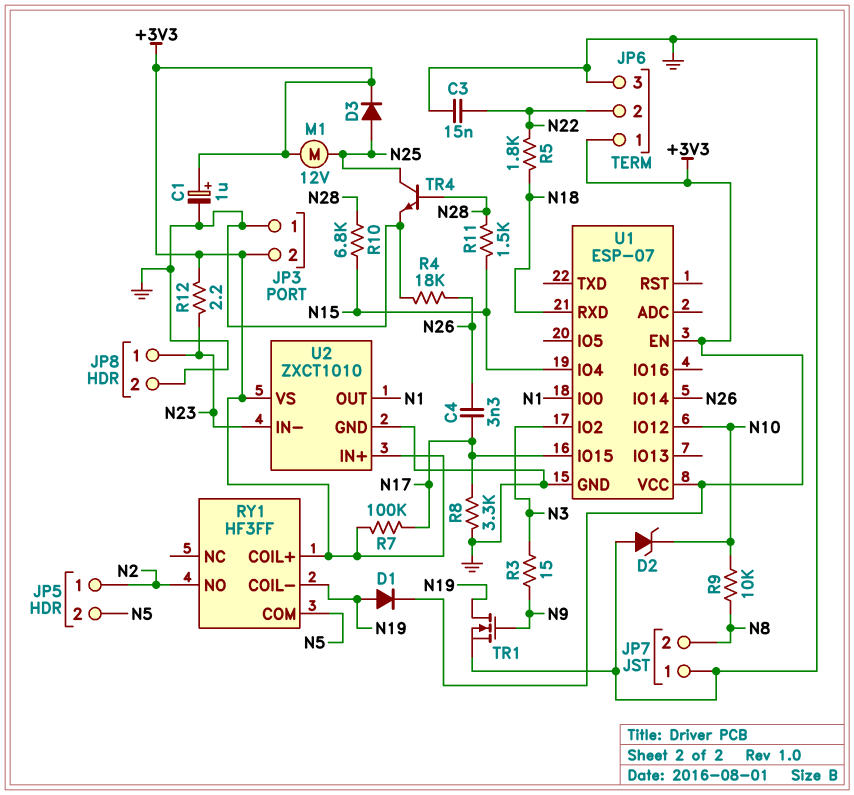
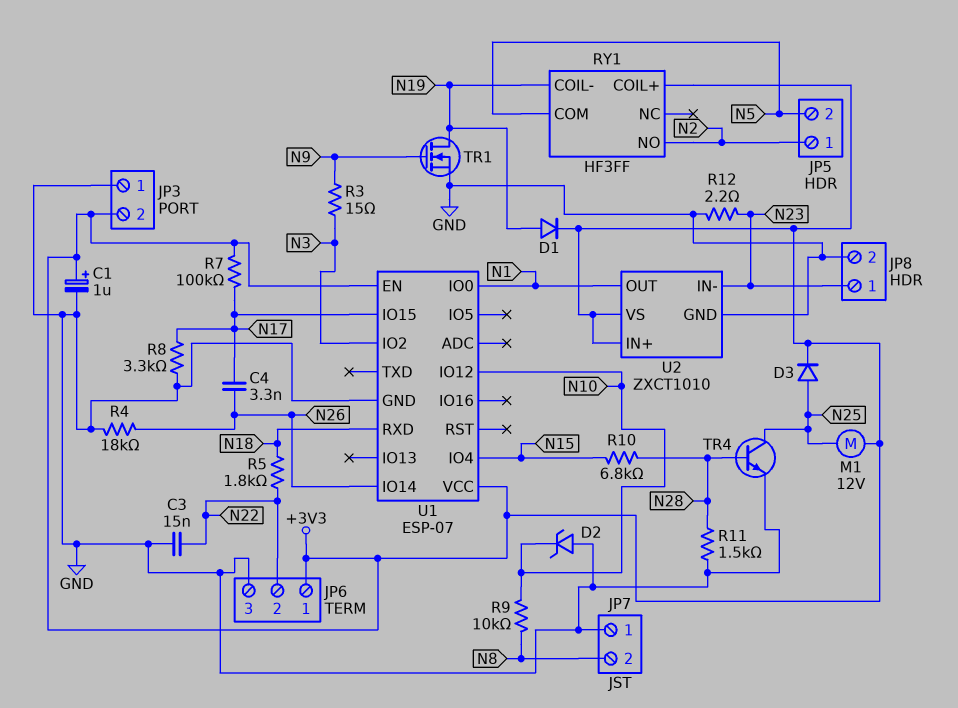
R11: 1.5k (N15, N28) -> 1.5k (GND, N28)
R12: 2.2 (+3V3, N23) -> 2.2 (GND, N23)

